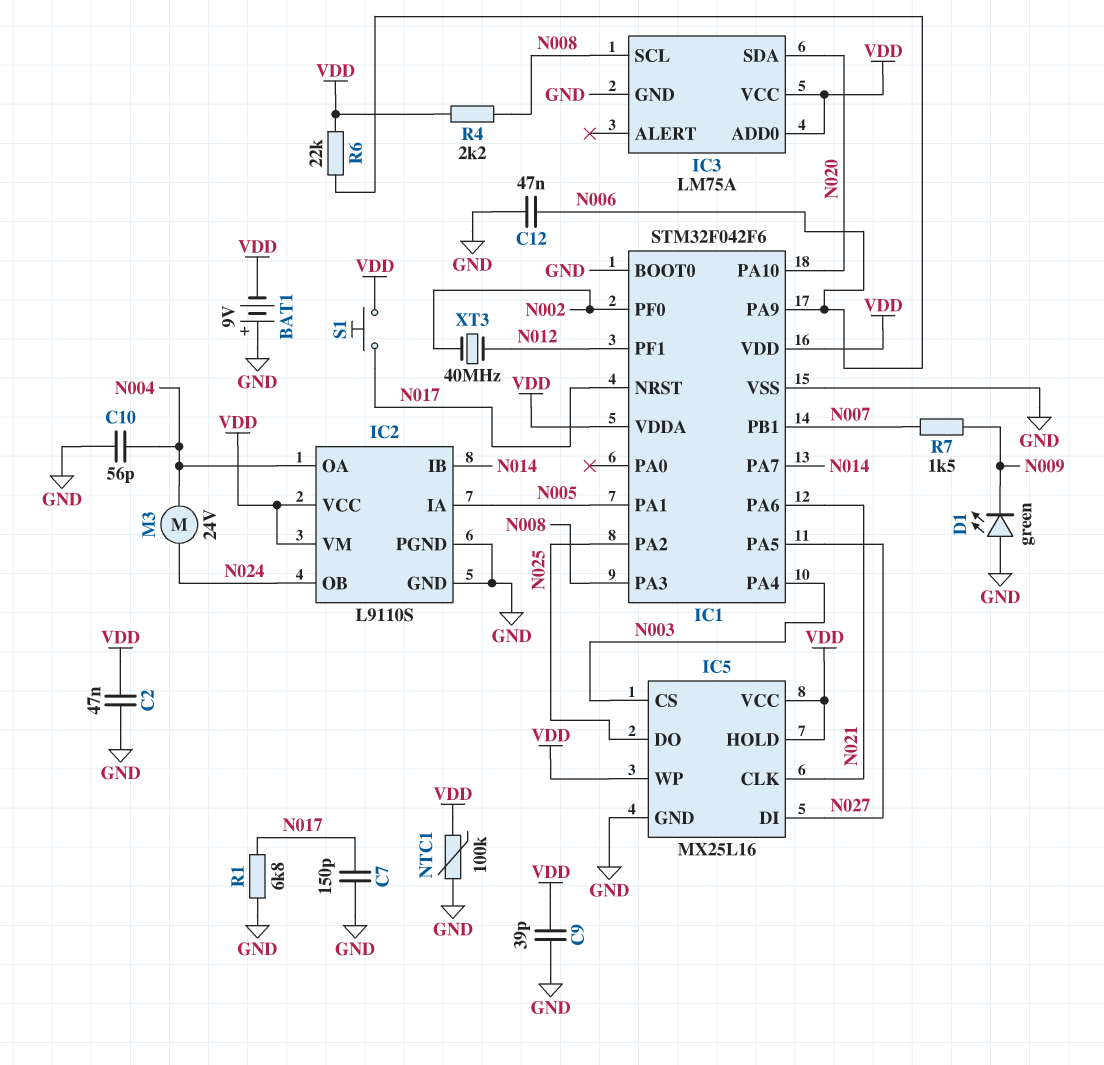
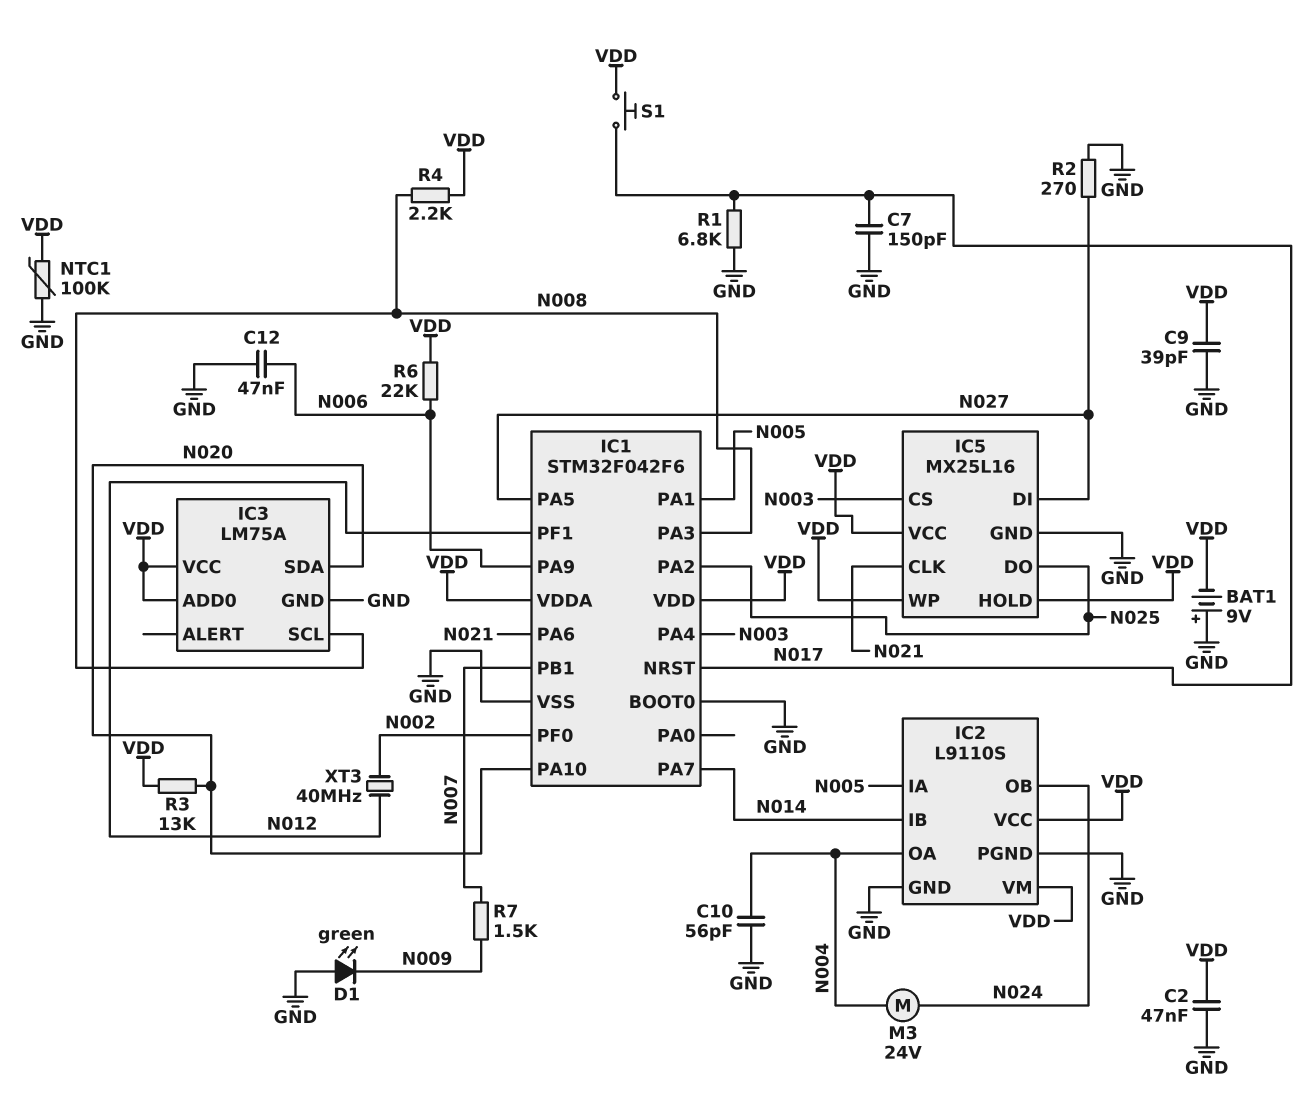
R2: none -> 270 (GND, N027)
R3: none -> 13k (N020, VDD)

